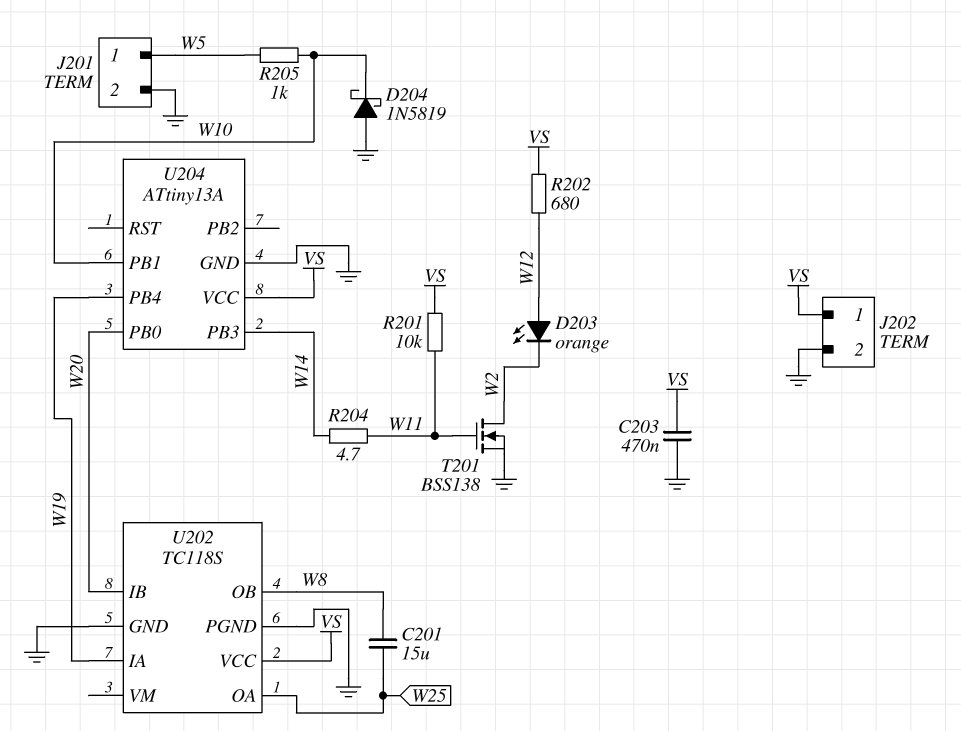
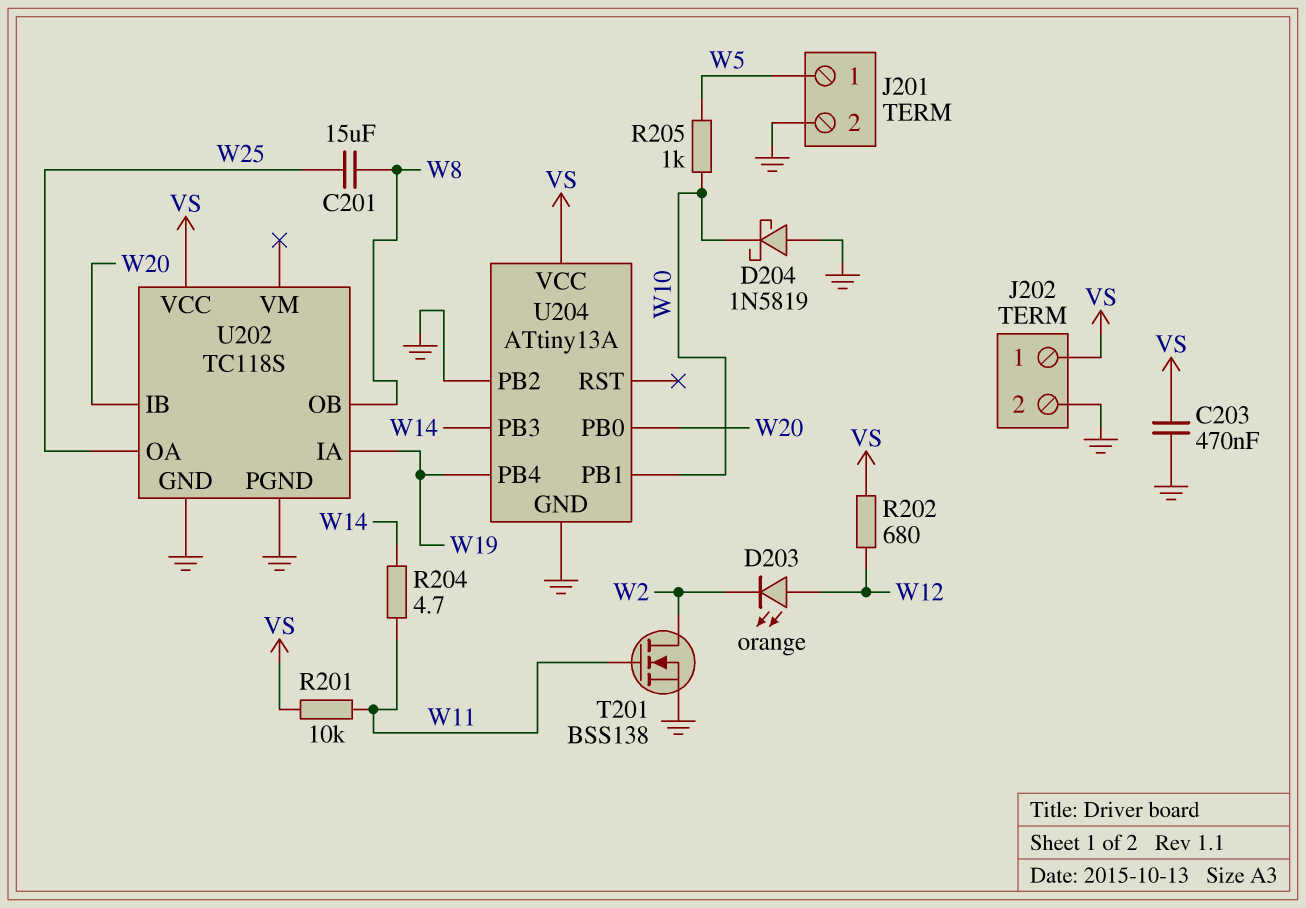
U204 pin PB2: none -> GND

